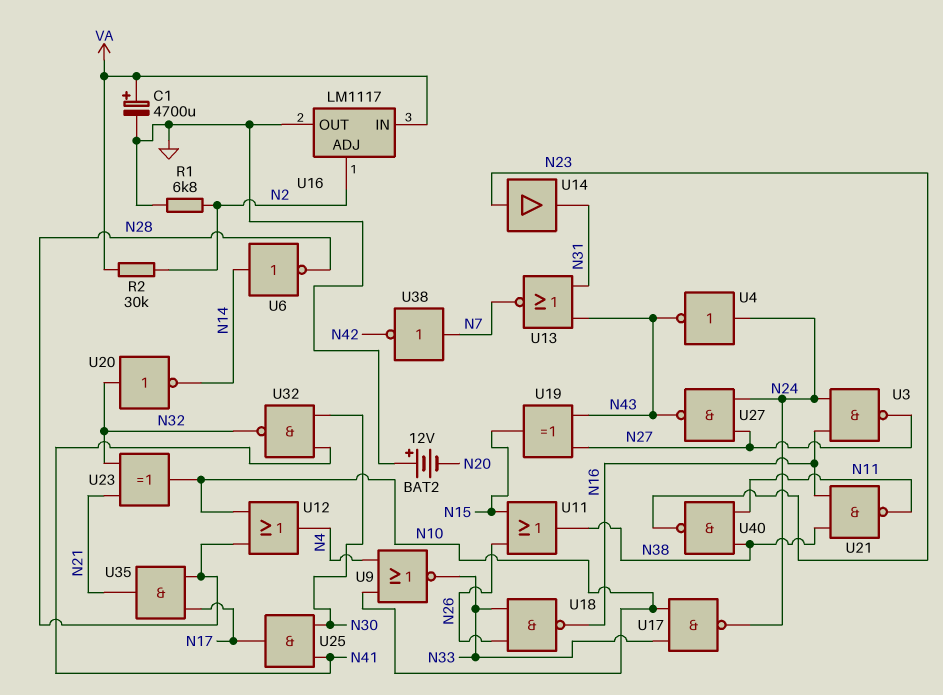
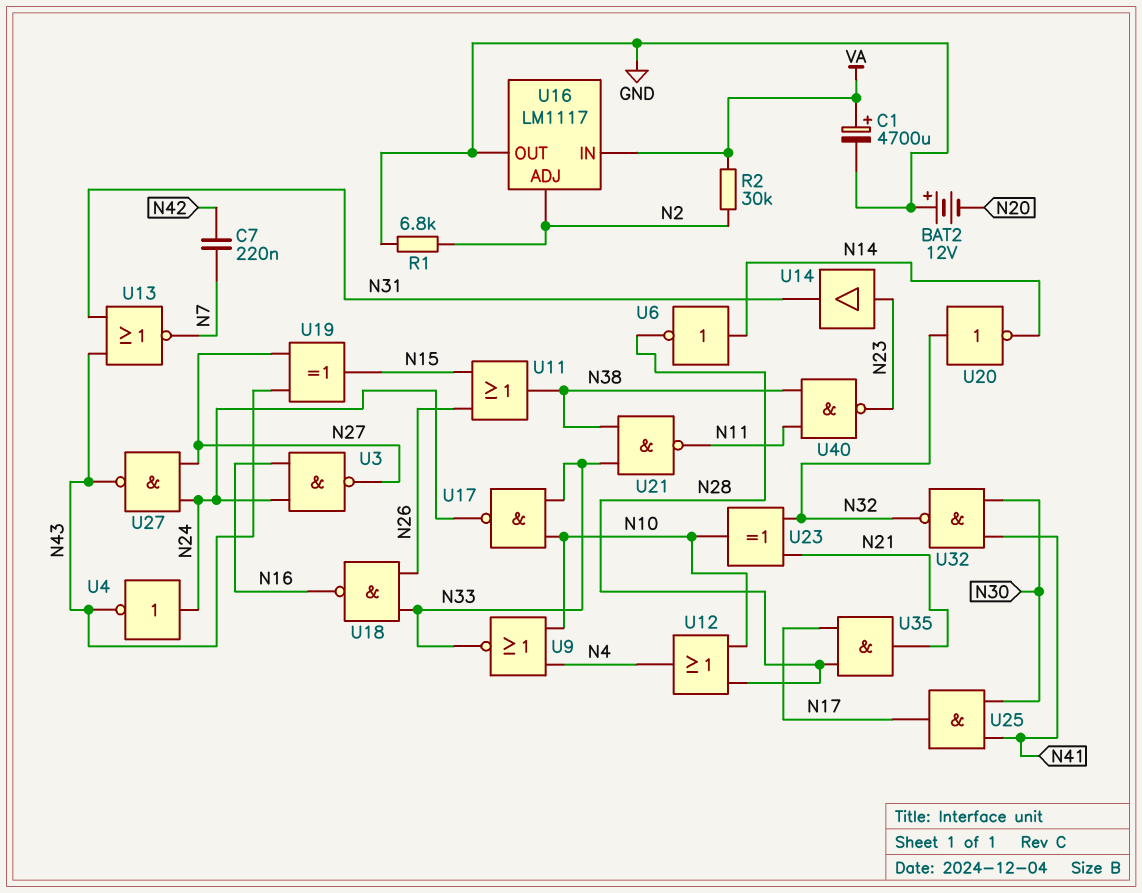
C7: none -> 220nF (N7, N42)
U21: NAND (in N16, in N38, out N11) -> NAND (in N33, in N38, out N11)
U38: NOT (in N7, out N42) -> none

